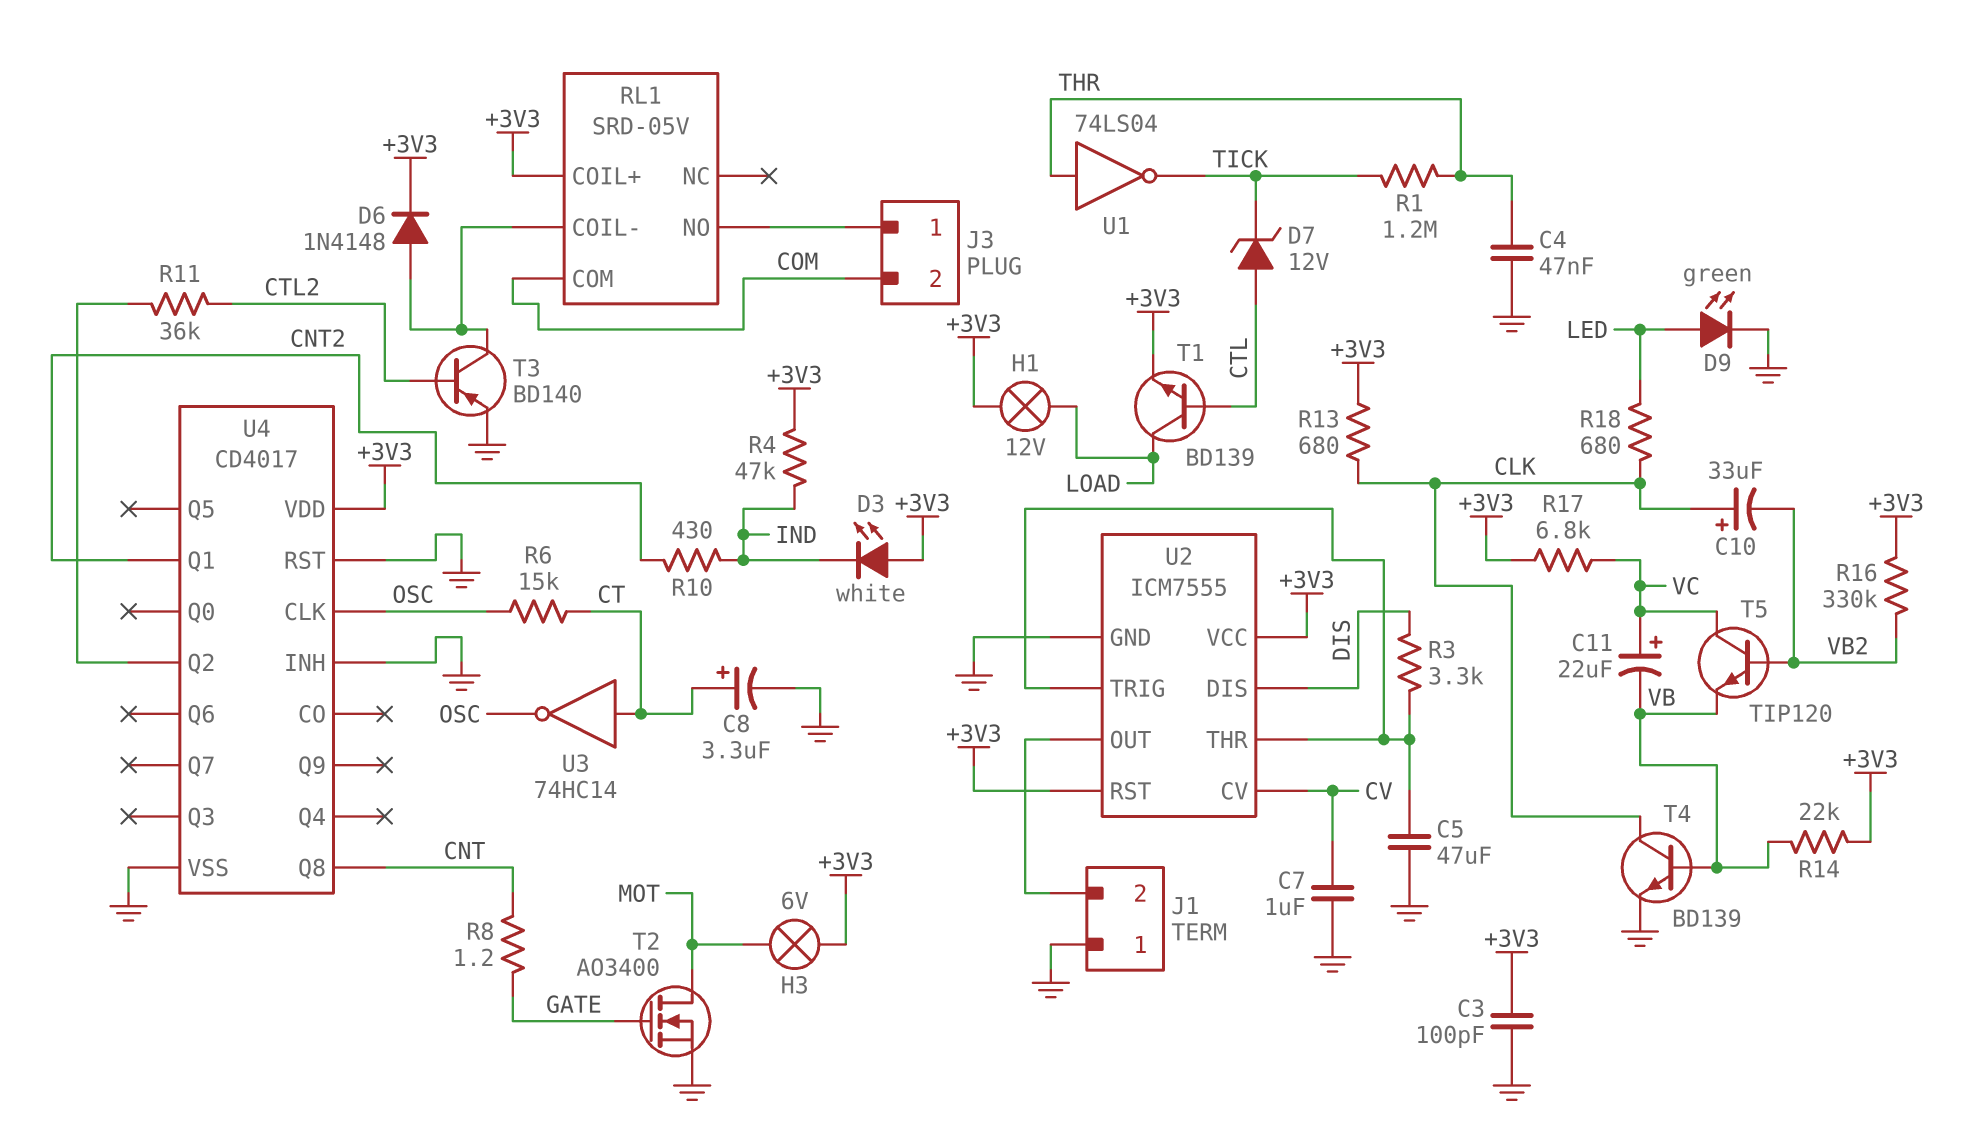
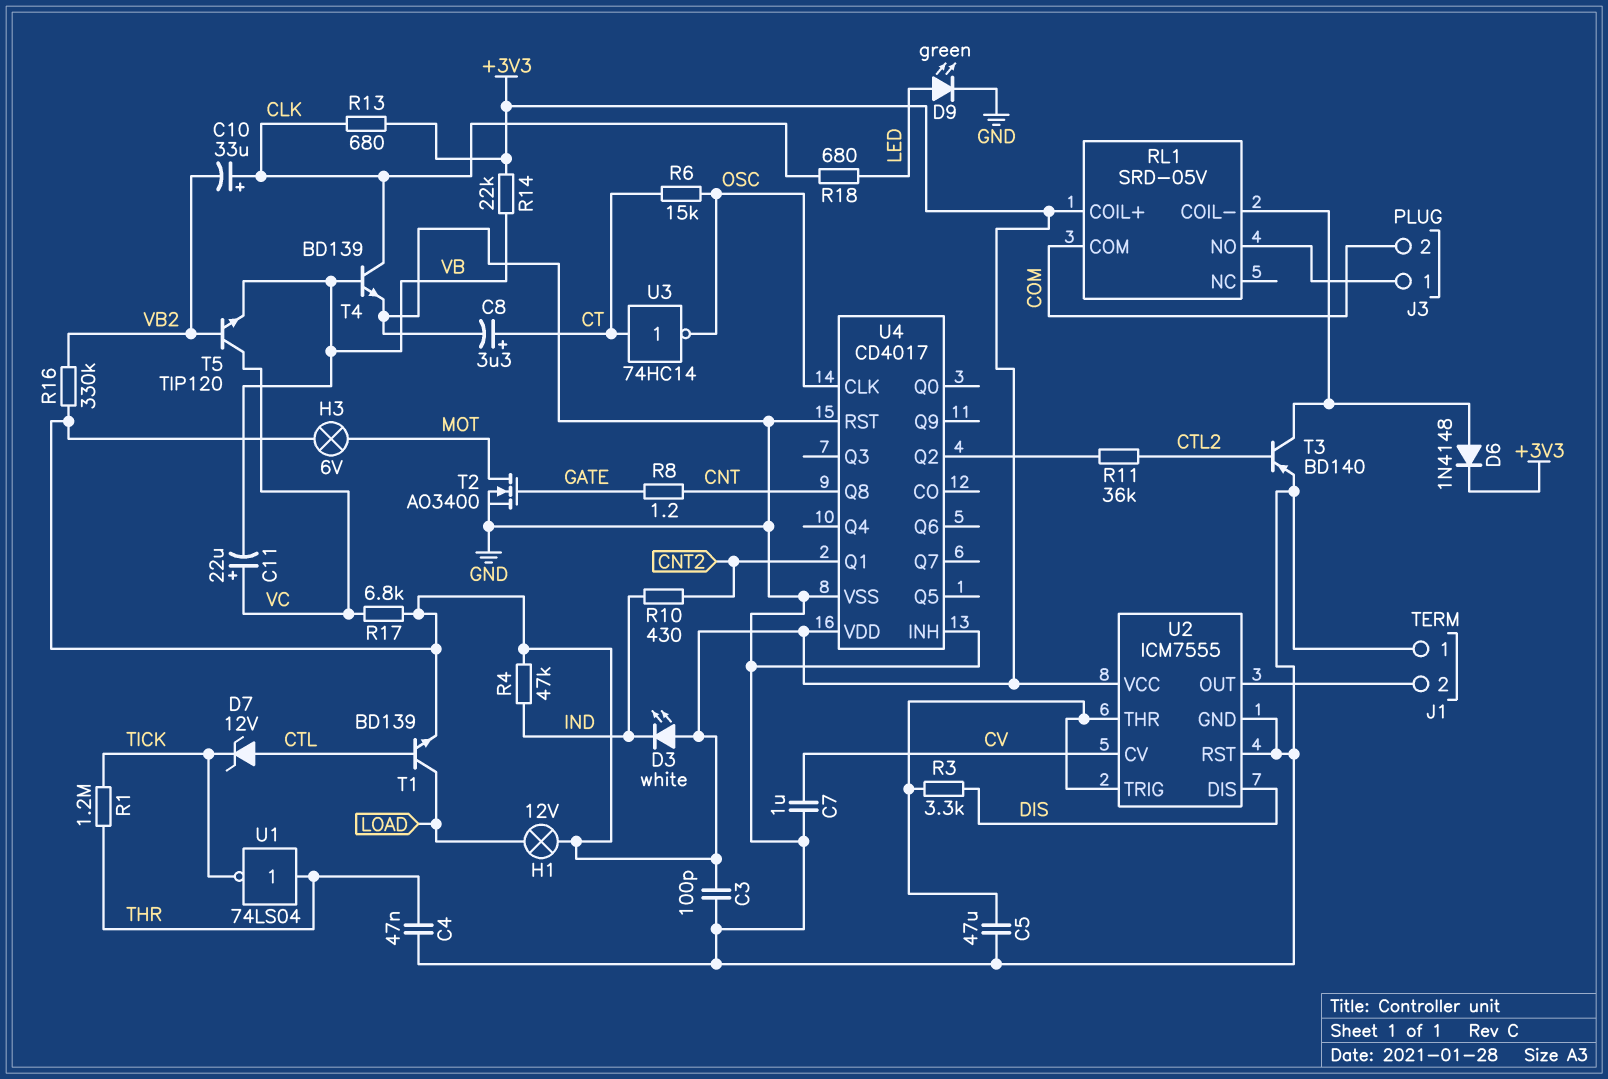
U2 pin RST: +3V3 -> GND

